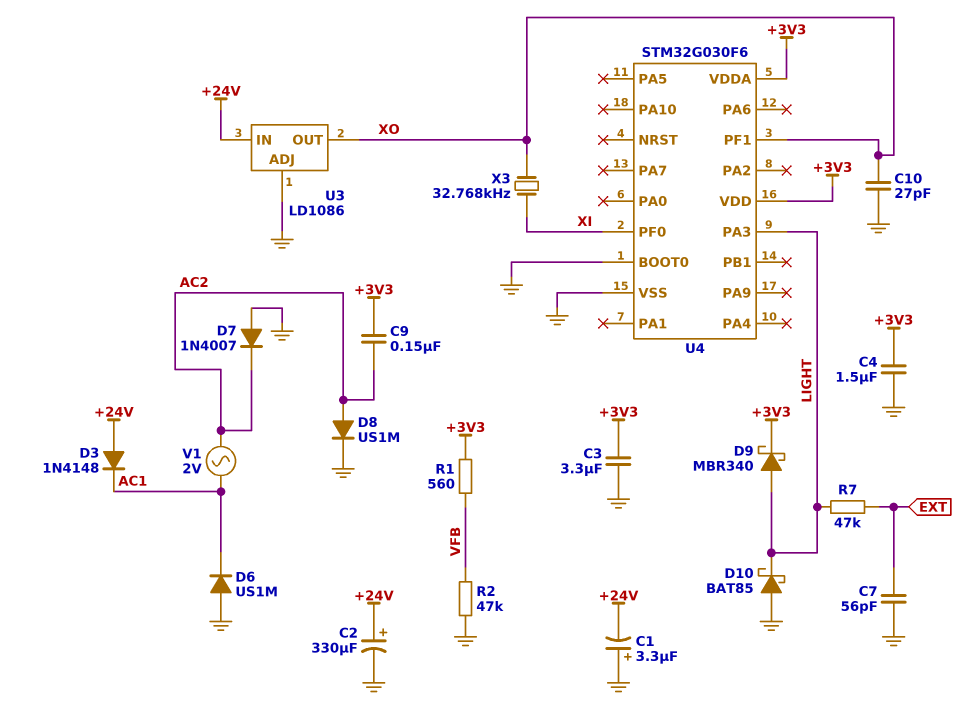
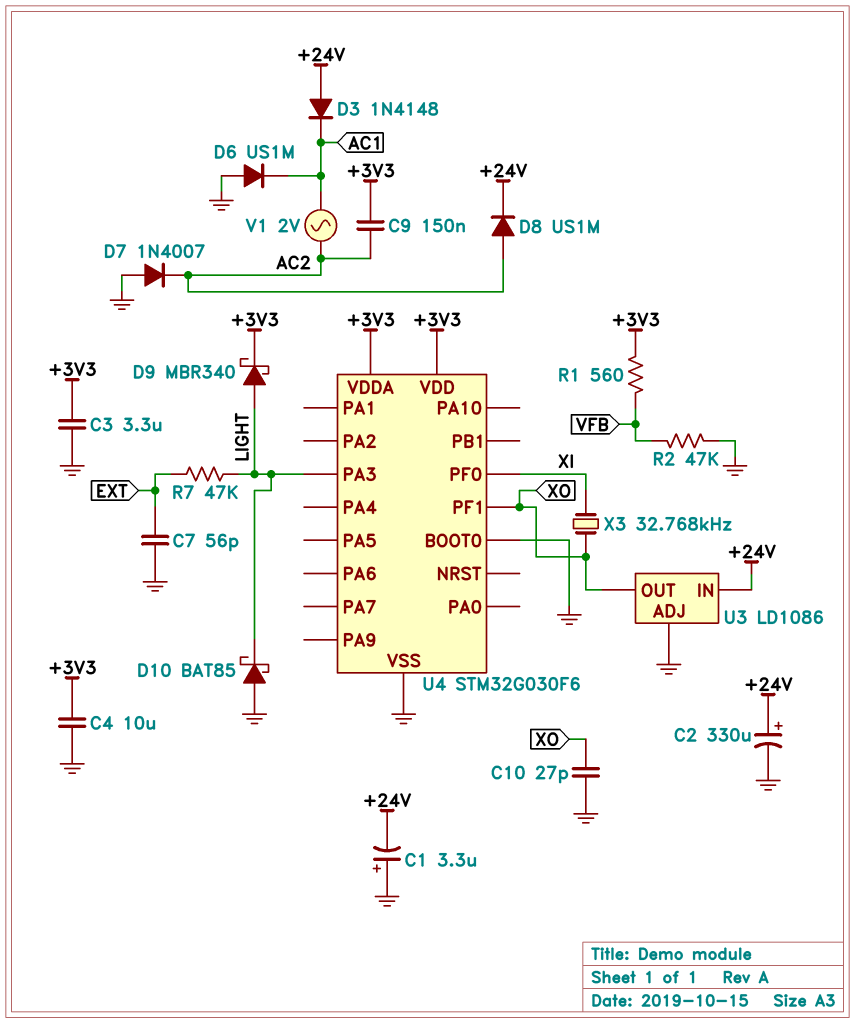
C4: 1.5uF (+3V3, GND) -> 10uF (+3V3, GND)
D8: diode US1M (A AC2, K GND) -> diode US1M (A AC2, K +24V)

